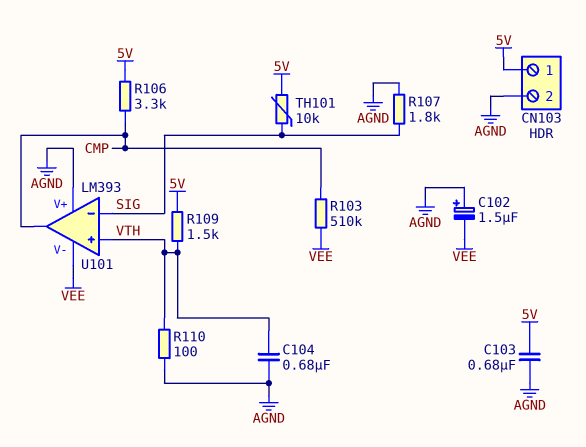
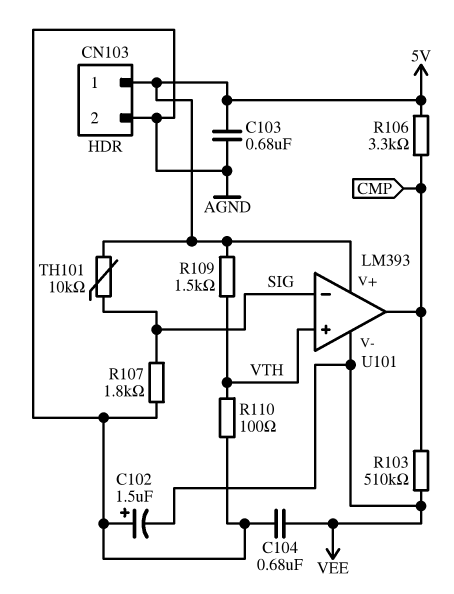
C104: 680nF (AGND, VTH) -> 680nF (AGND, VEE)
U101 pin V+: AGND -> 5V

